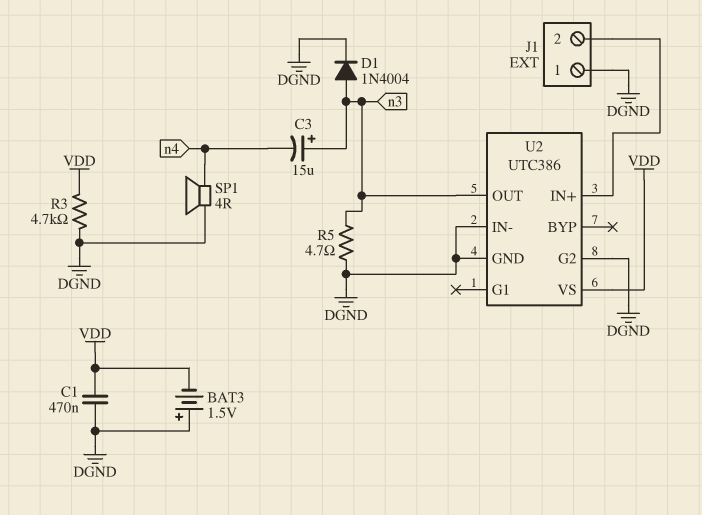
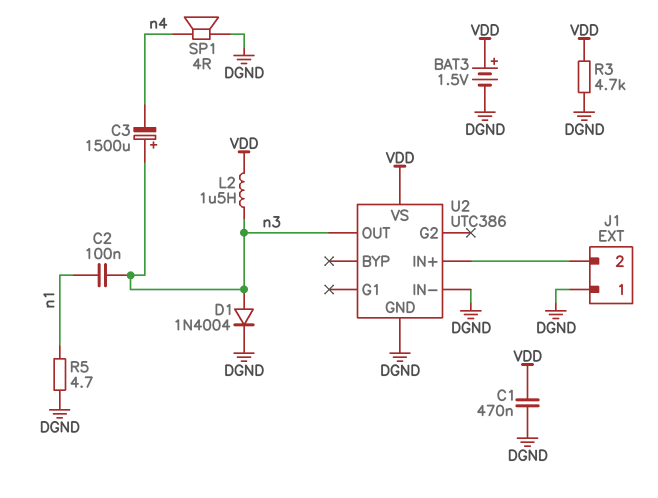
BAT3: 1.5V (plus DGND, minus VDD) -> 1.5V (plus VDD, minus DGND)
C2: none -> 100nF (n1, n3)
C3: 15uF (plus n3, minus n4) -> 1500uF (plus n3, minus n4)
L2: none -> 1.5uH (VDD, n3)
R5: 4.7 (DGND, n3) -> 4.7 (DGND, n1)
U2 pin G2: DGND -> none

